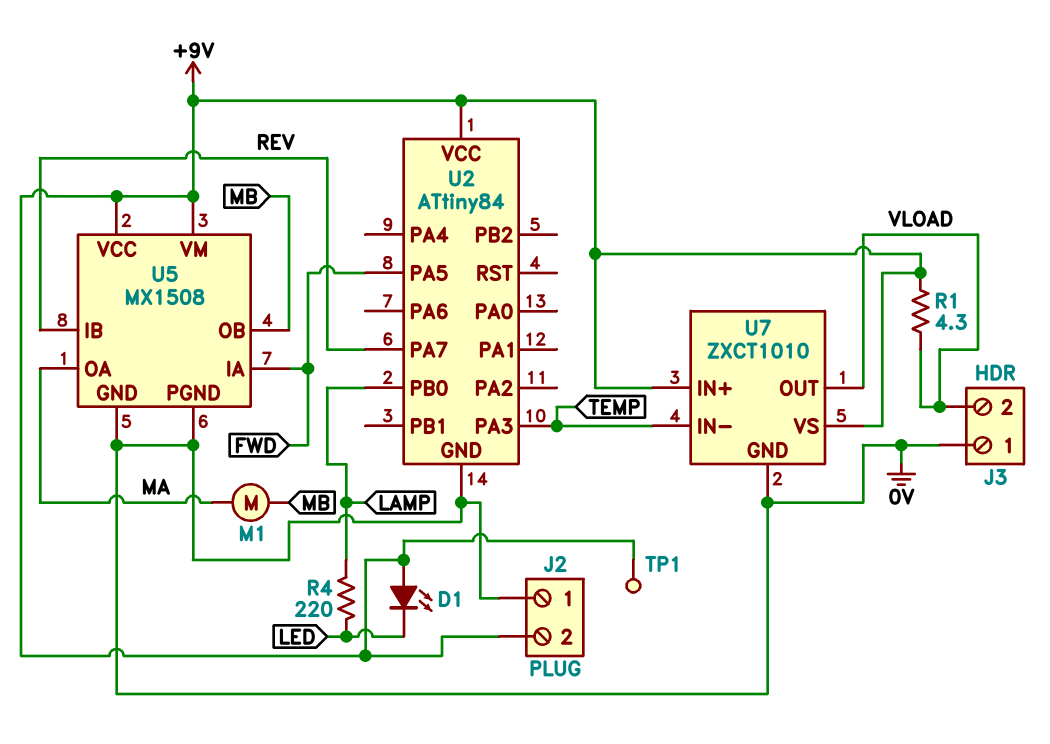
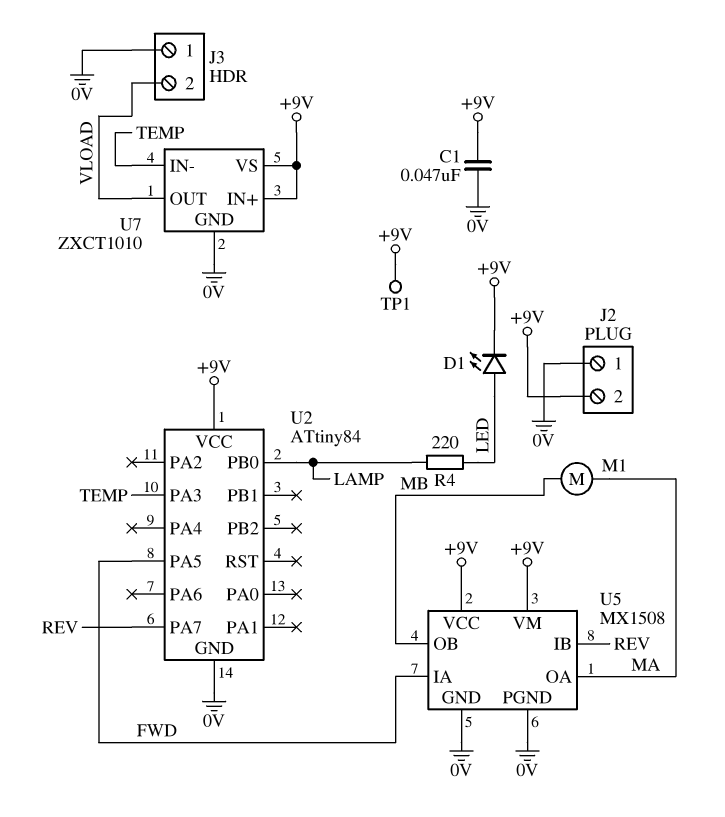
C1: none -> 47nF (+9V, 0V)
D1: LED (A +9V, K LED) -> LED (A LED, K +9V)
R1: 4.3 (+9V, VLOAD) -> none

